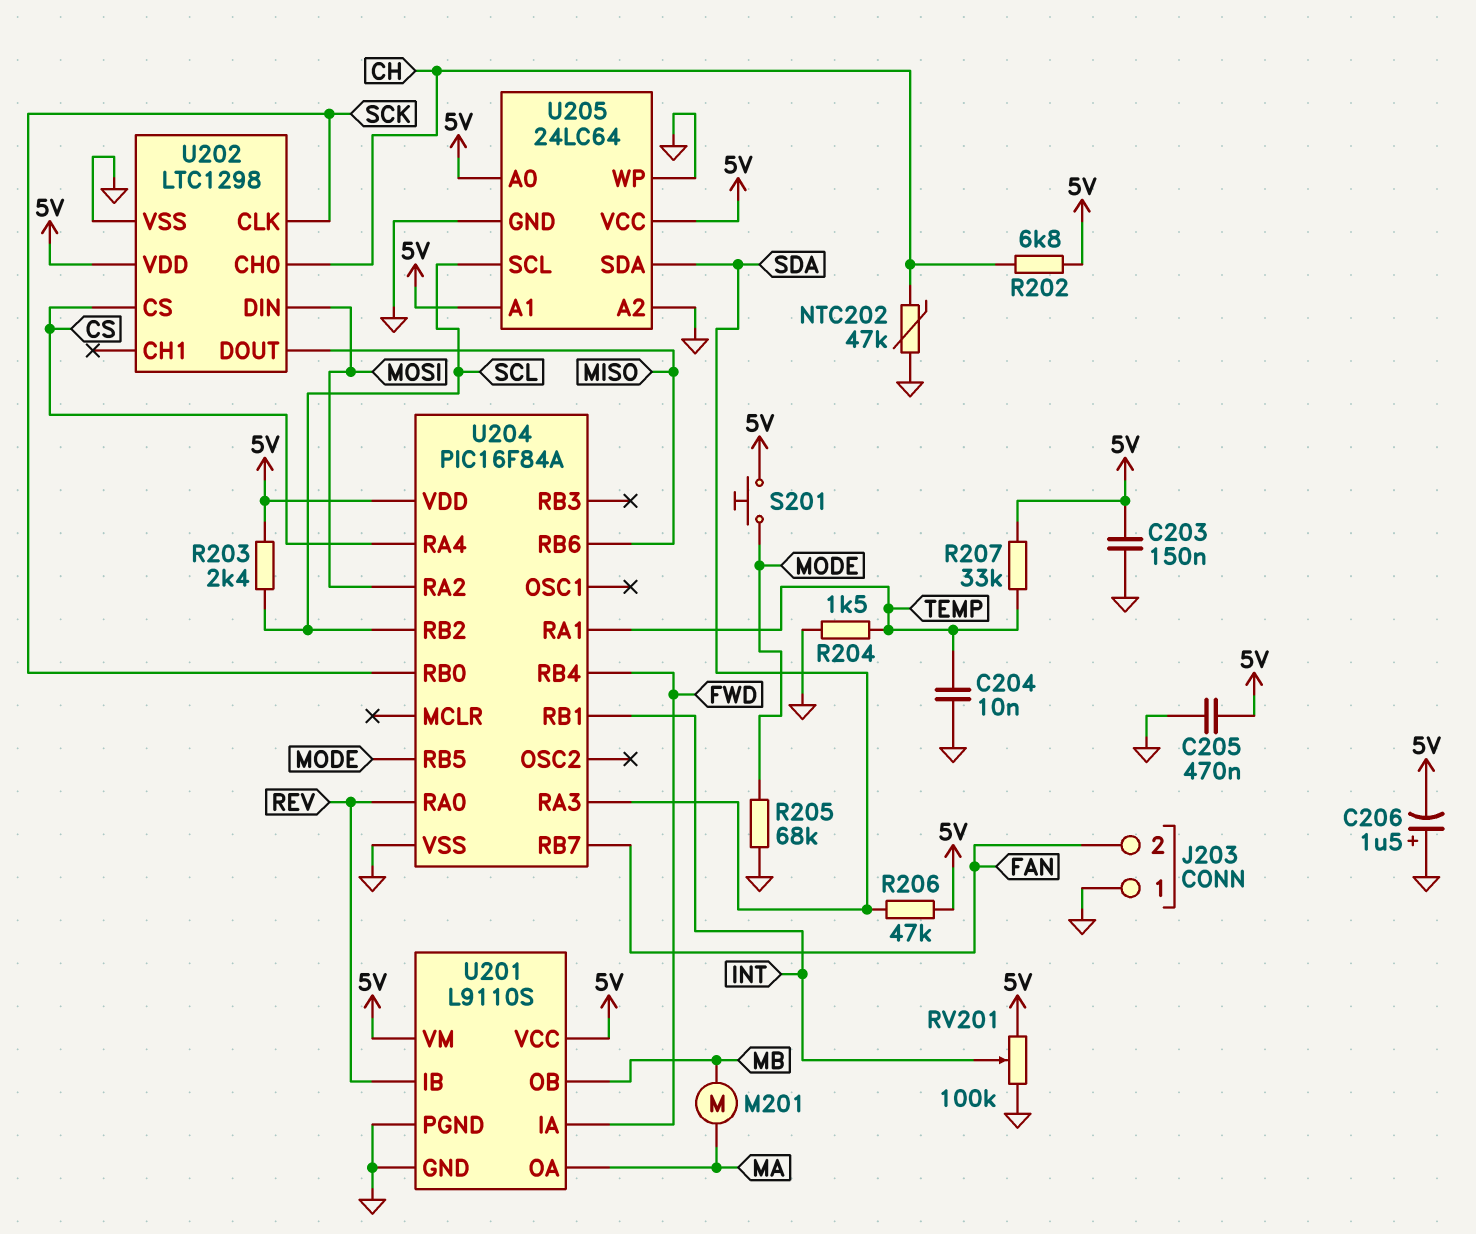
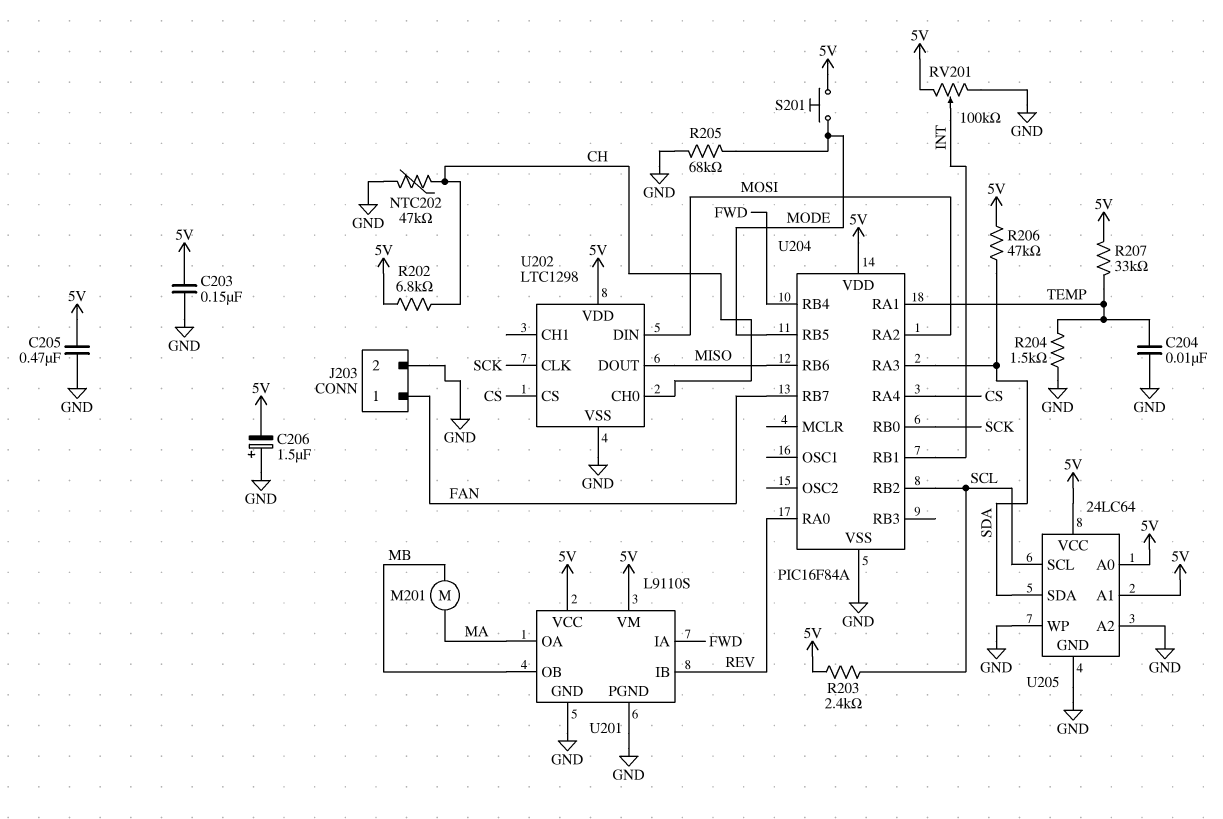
J203 pin 1: GND -> FAN
J203 pin 2: FAN -> GND

